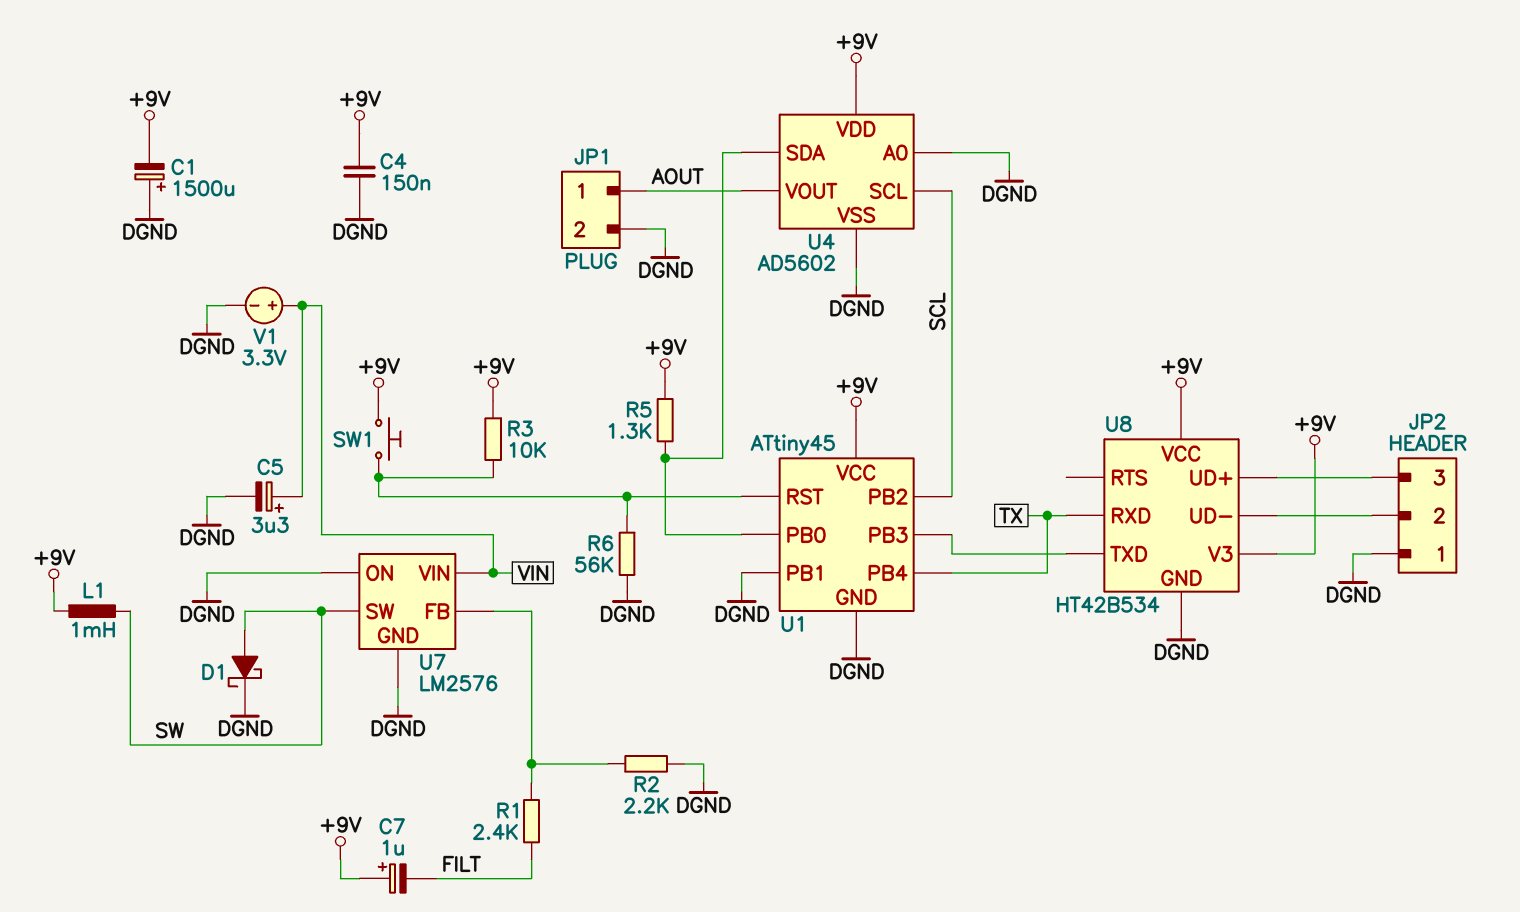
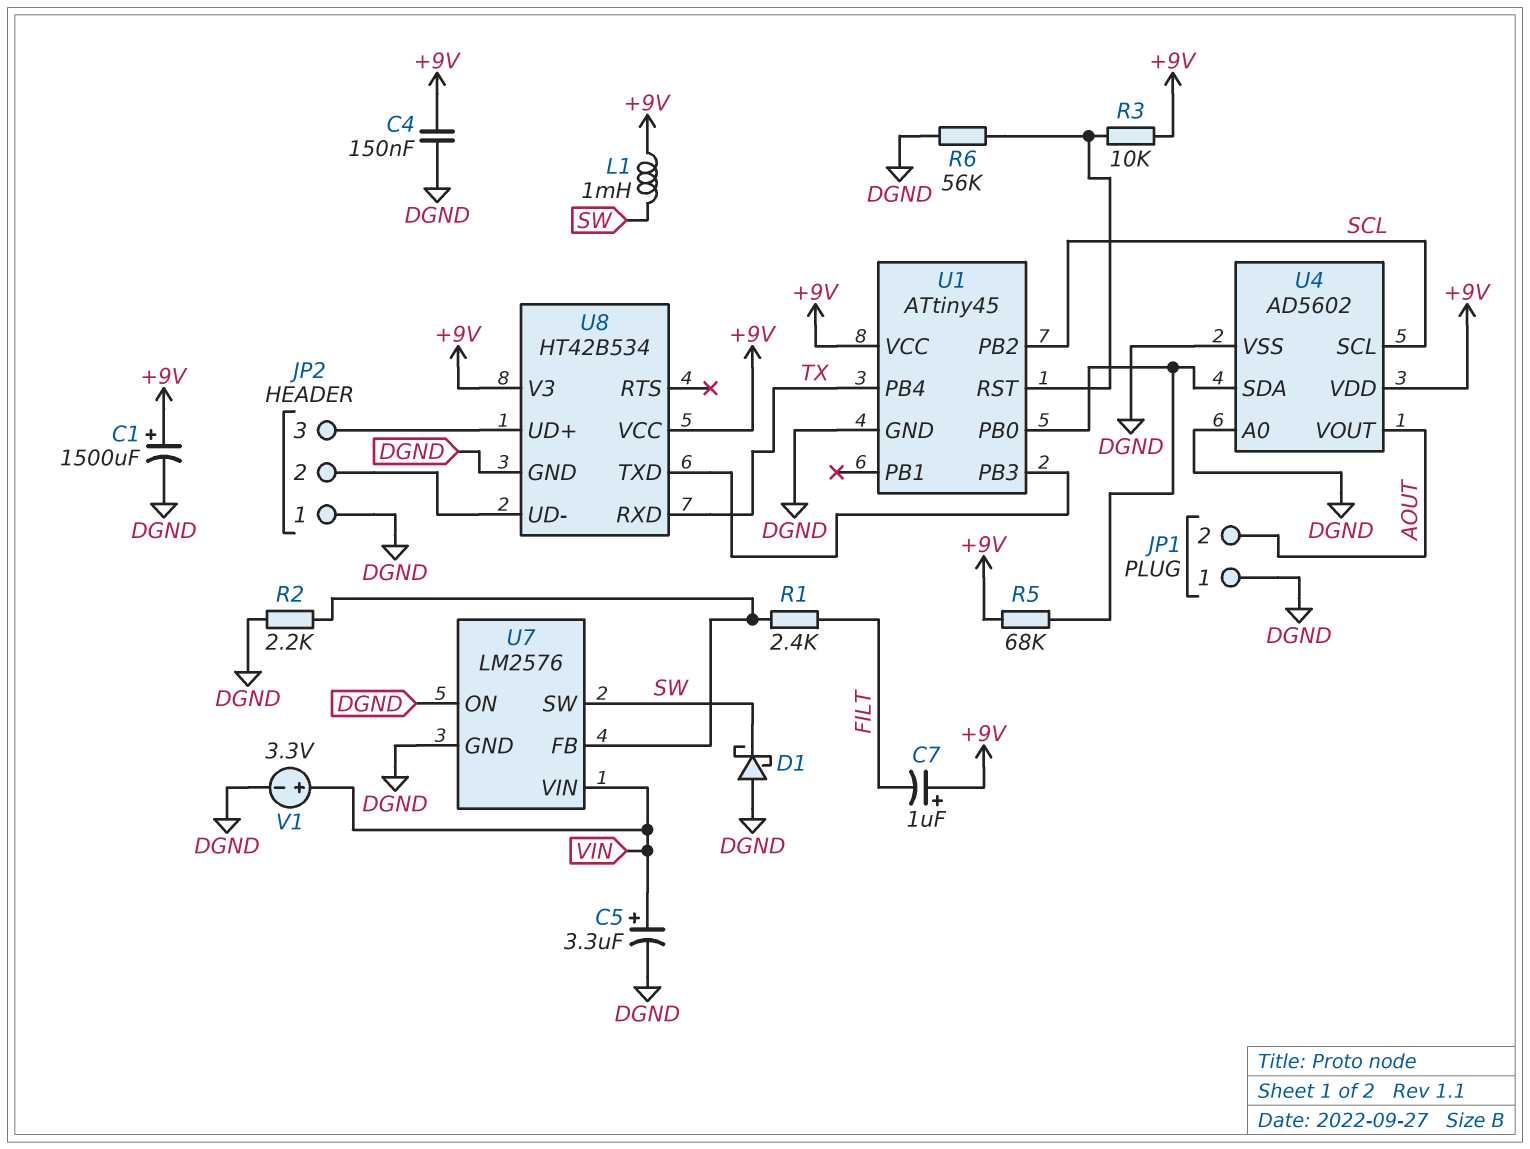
C1: 1500uF (plus DGND, minus +9V) -> 1500uF (plus +9V, minus DGND)
D1: schottky (A SW, K DGND) -> schottky (A DGND, K SW)
JP1 pin 1: AOUT -> DGND
JP1 pin 2: DGND -> AOUT
R5: 1.3k (+9V, U1/PB0) -> 68k (+9V, U1/PB0)
SW1: button (+9V, U1/RST) -> none
U1 pin PB1: DGND -> none

